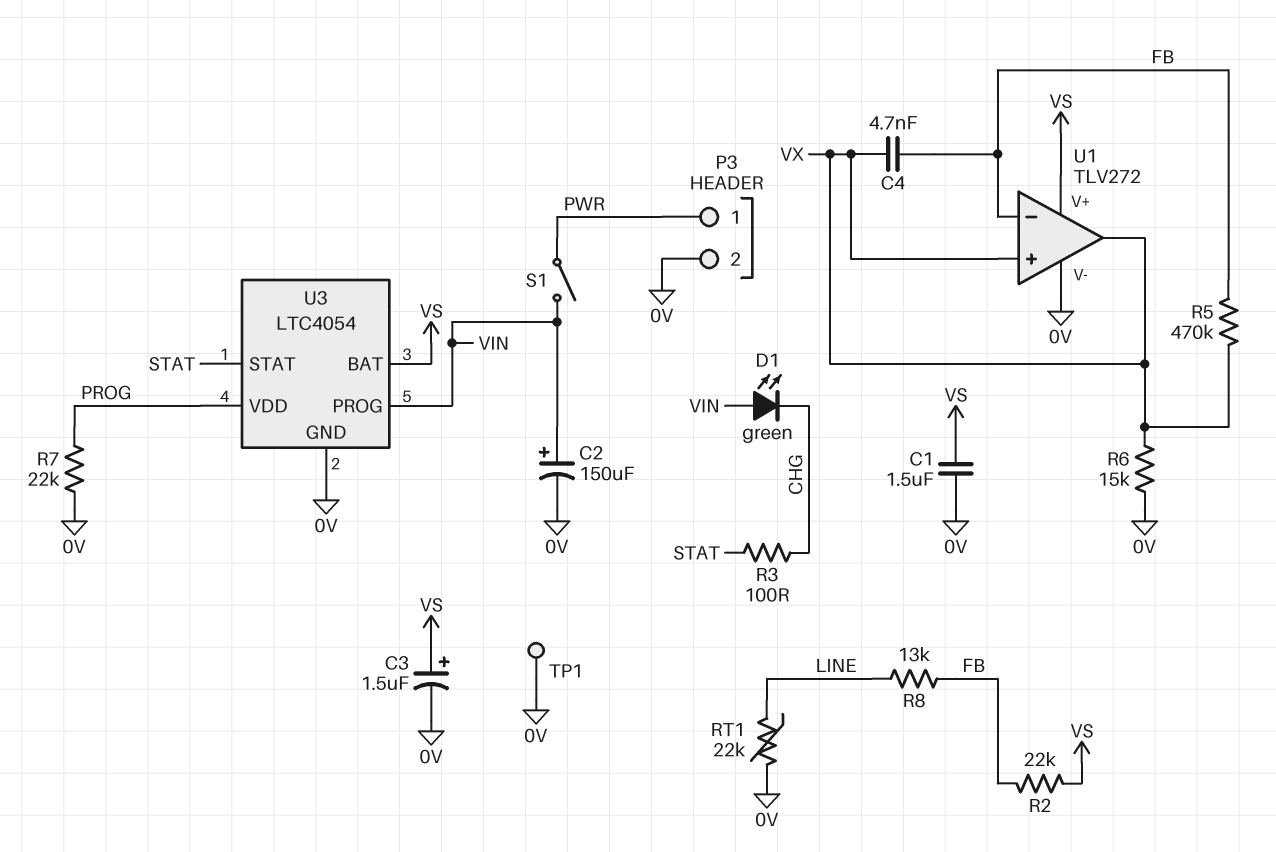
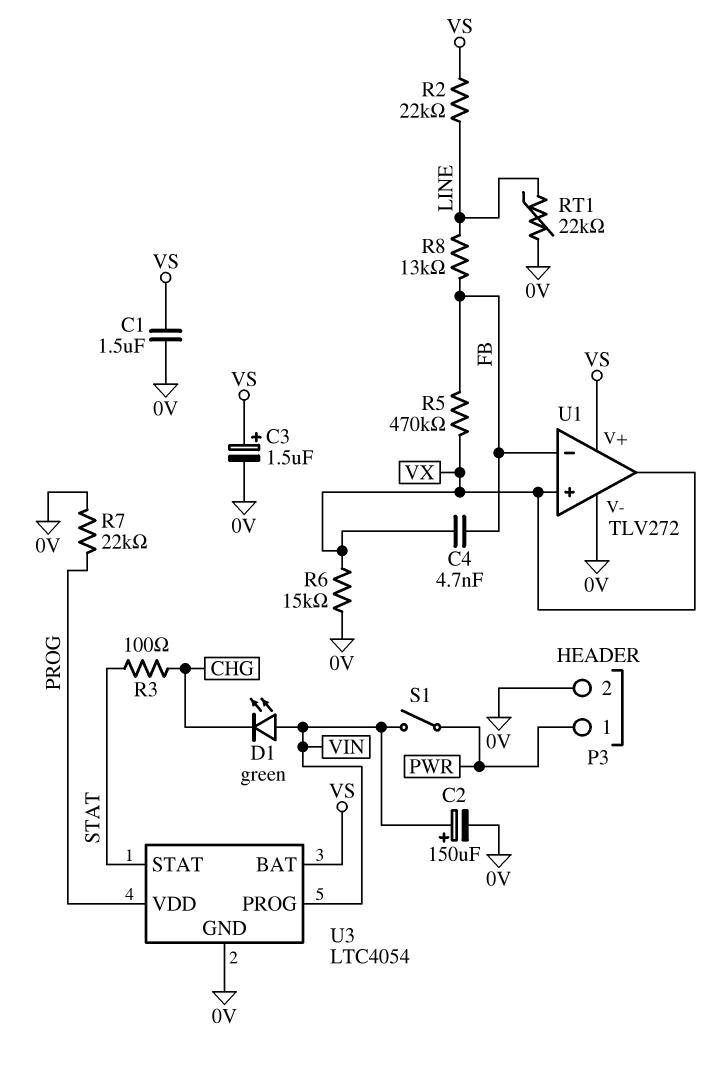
R2: 22k (FB, VS) -> 22k (LINE, VS)
TP1: test point (0V) -> none

